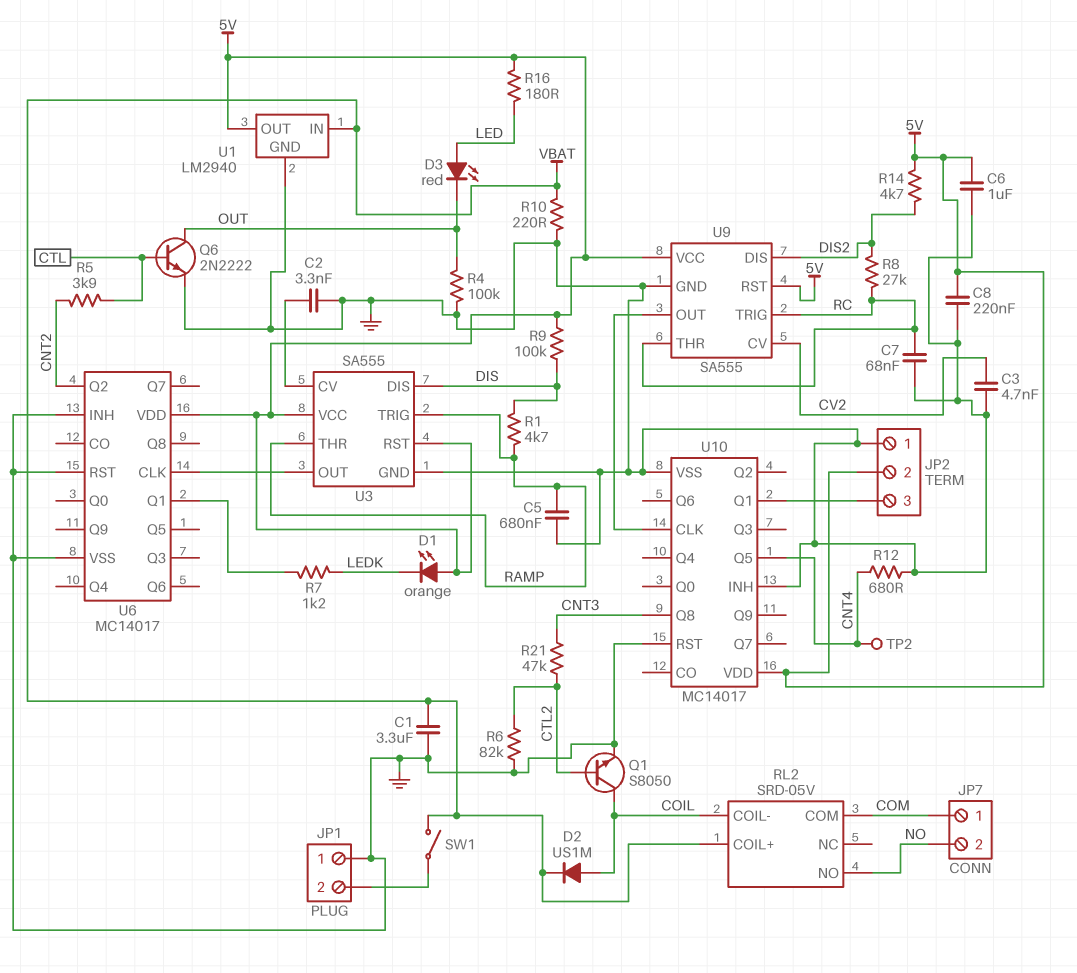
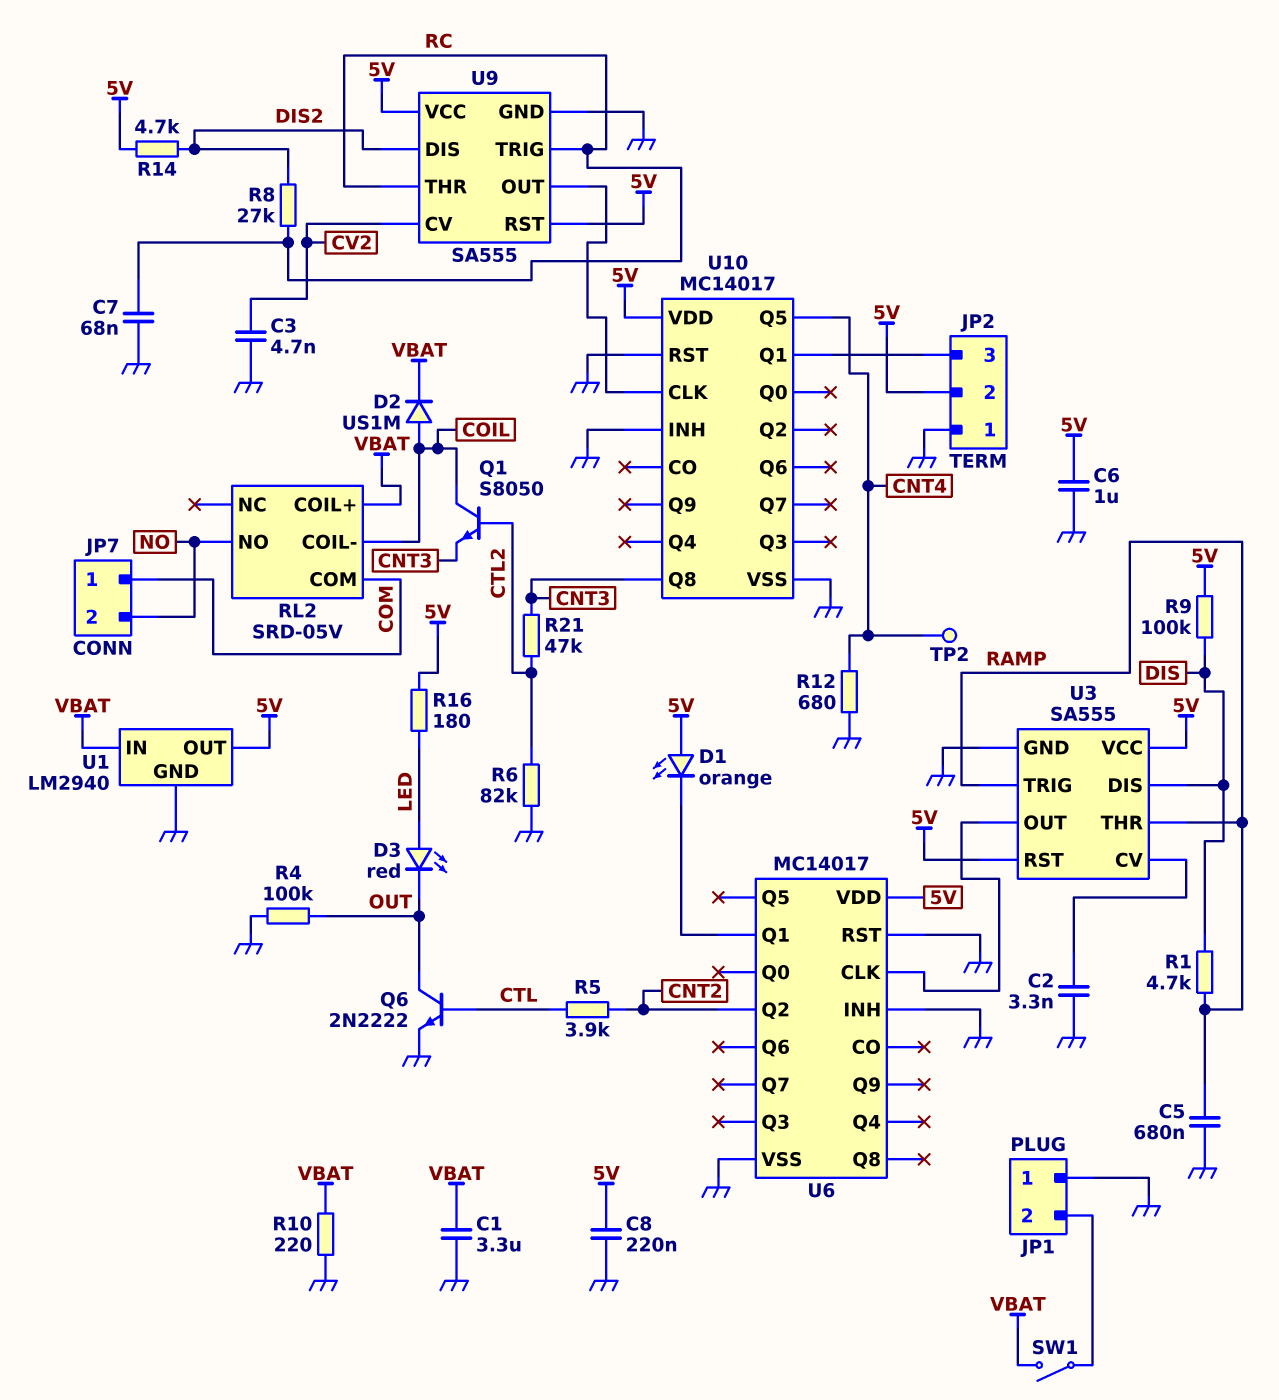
D1: LED orange (A 5V, K LEDK) -> LED orange (A 5V, K U6/Q1)
Q1: NPN S8050 (B CTL2, C COIL, E GND) -> NPN S8050 (B CTL2, C COIL, E CNT3)
R7: 1.2k (LEDK, U6/Q1) -> none

